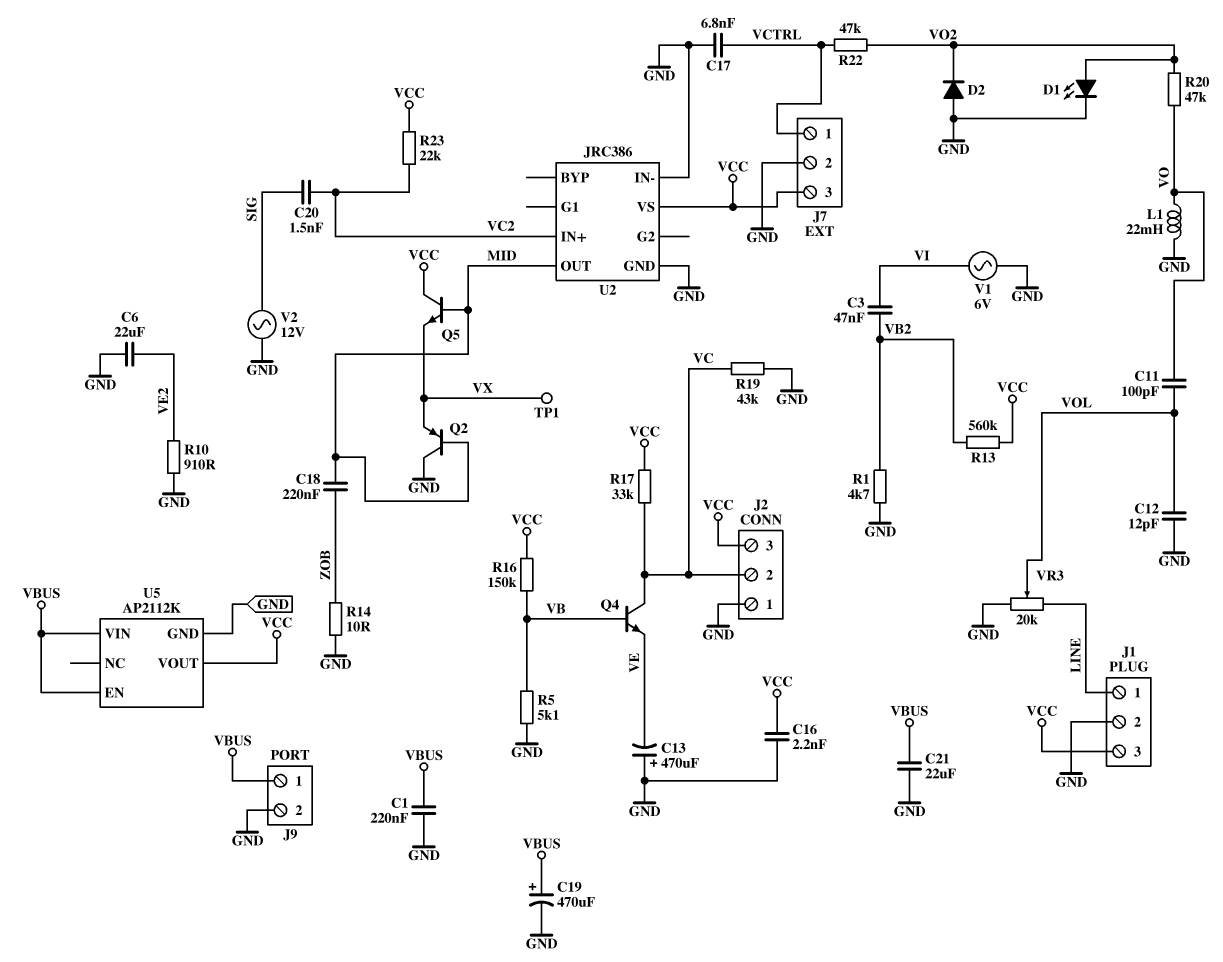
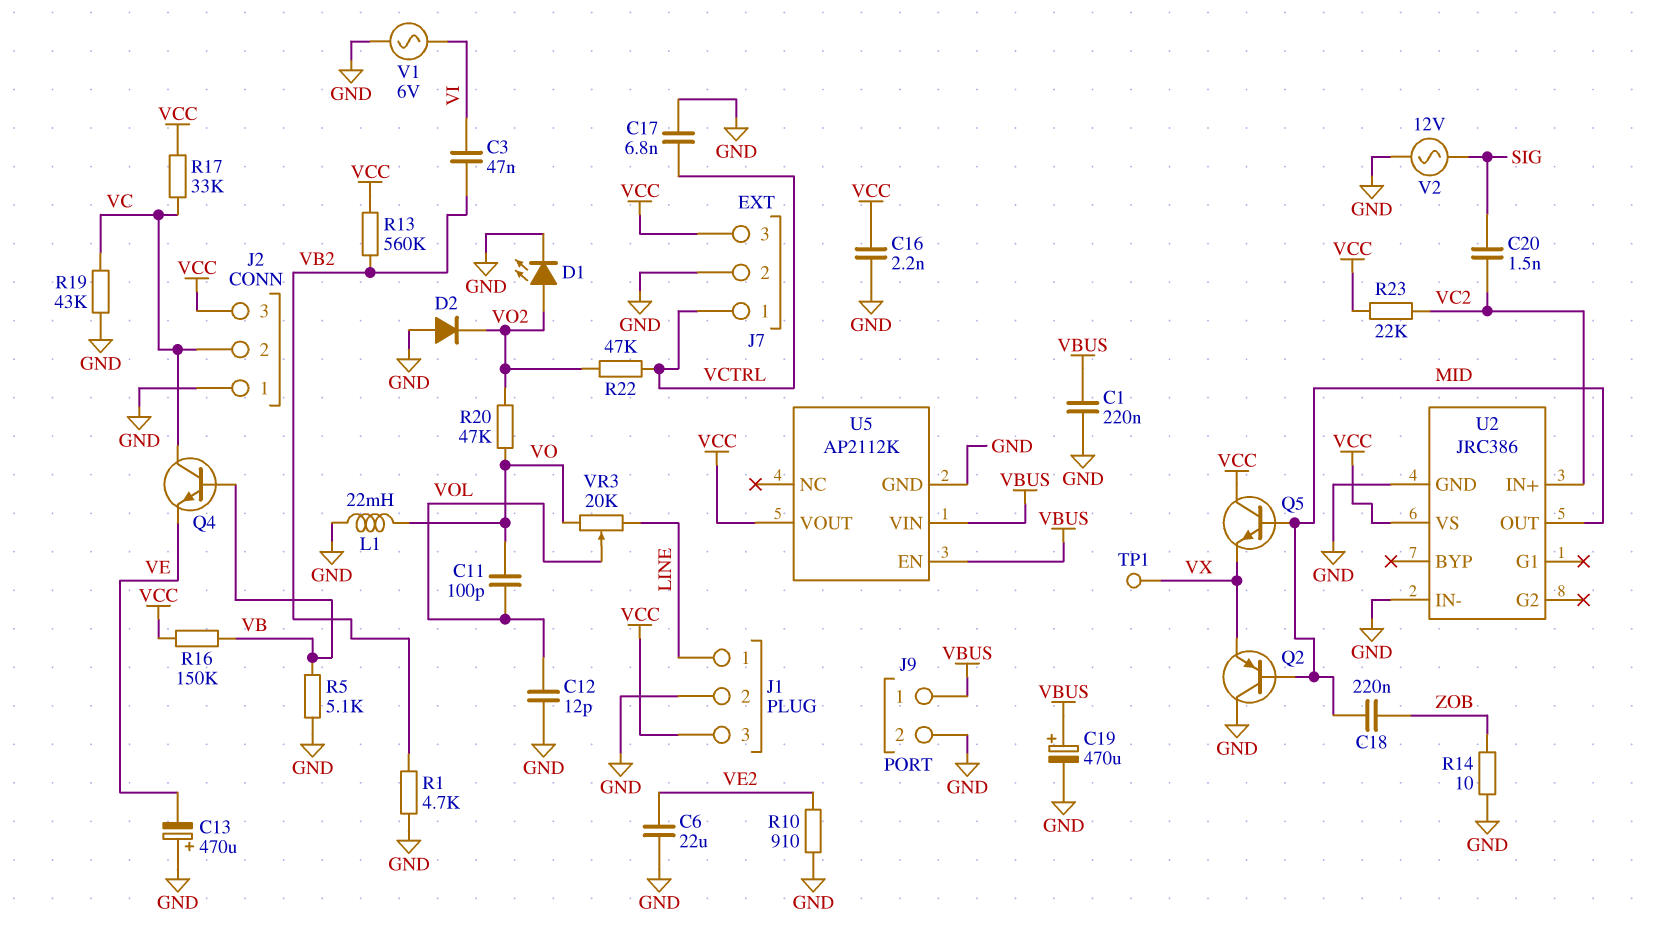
C21: 22uF (GND, VBUS) -> none
VR3: 20k (GND, LINE, wiper VOL) -> 20k (LINE, VO, wiper VOL)

